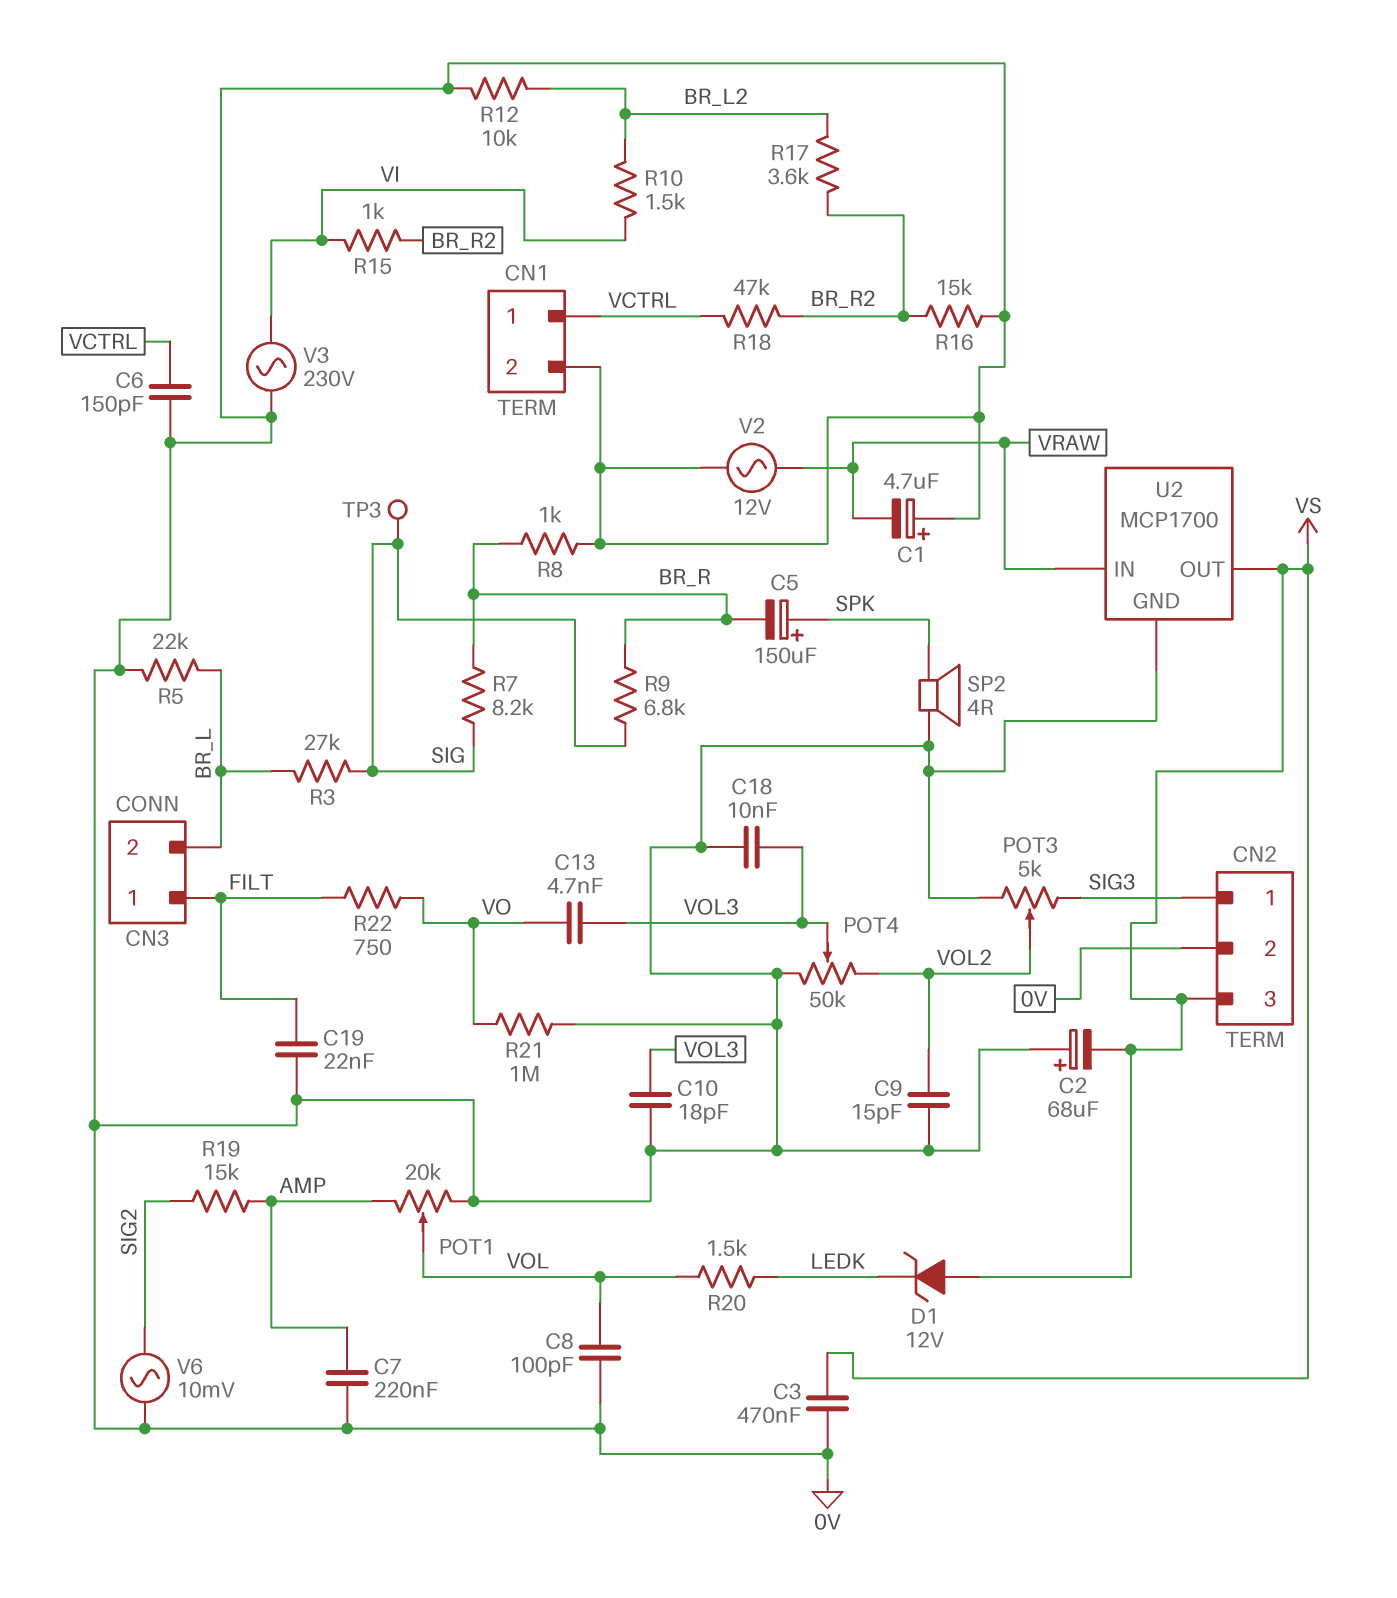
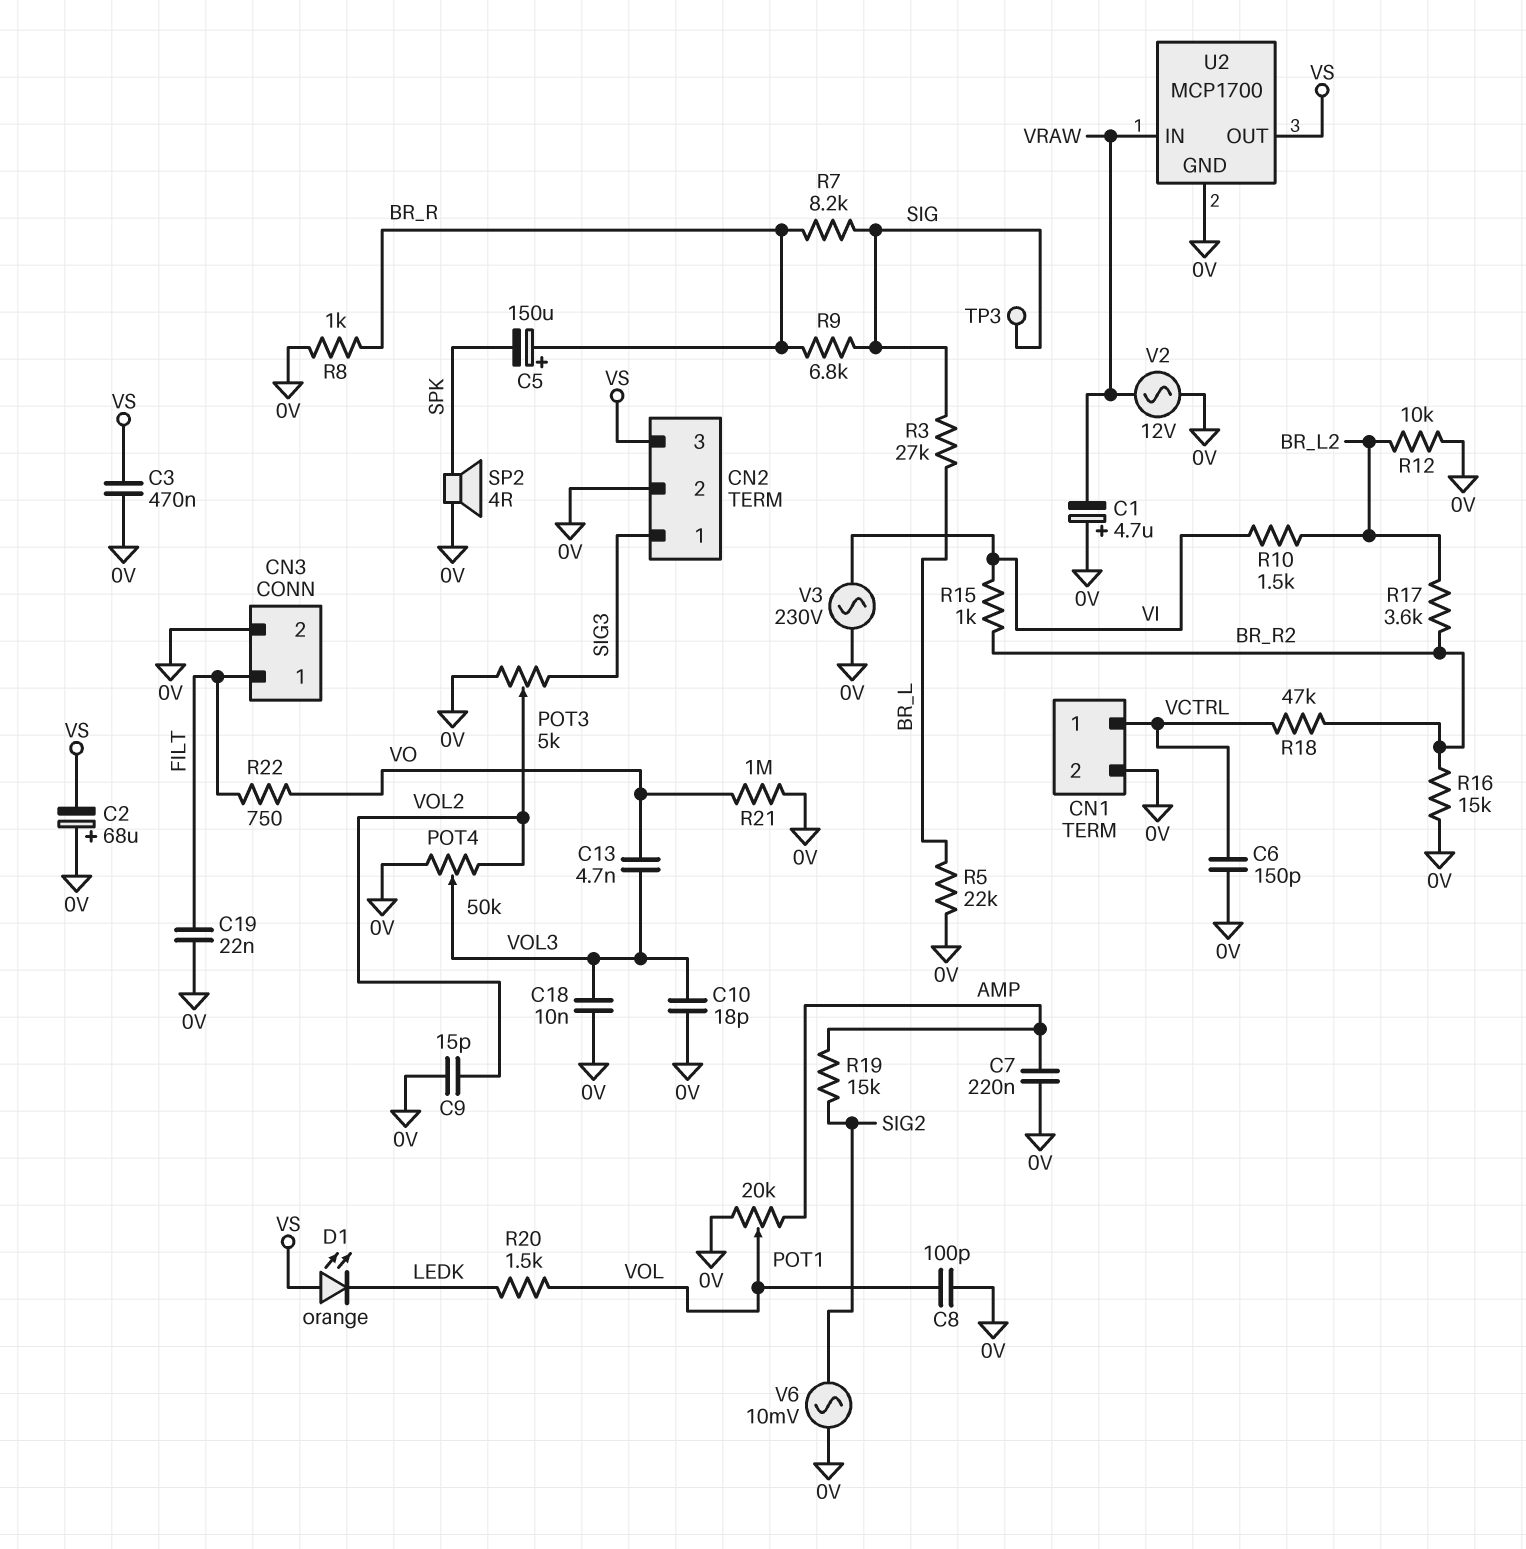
C5: 150uF (plus SPK, minus BR_R) -> 150uF (plus BR_R, minus SPK)
CN3 pin 2: BR_L -> 0V
D1: zener 12V (A VS, K LEDK) -> LED orange (A VS, K LEDK)

